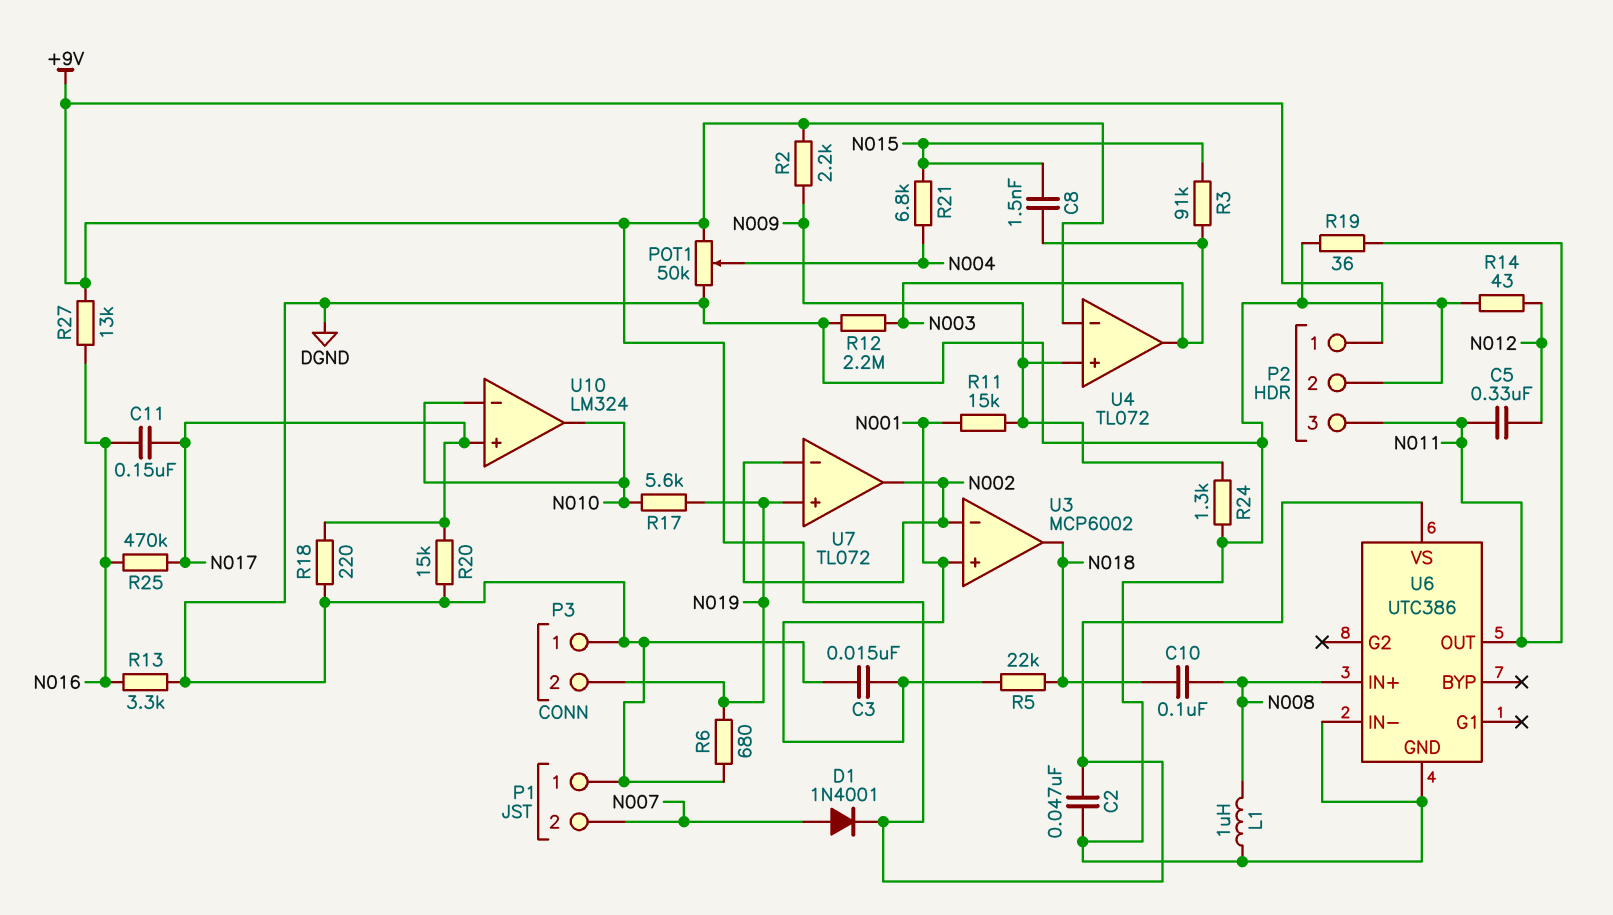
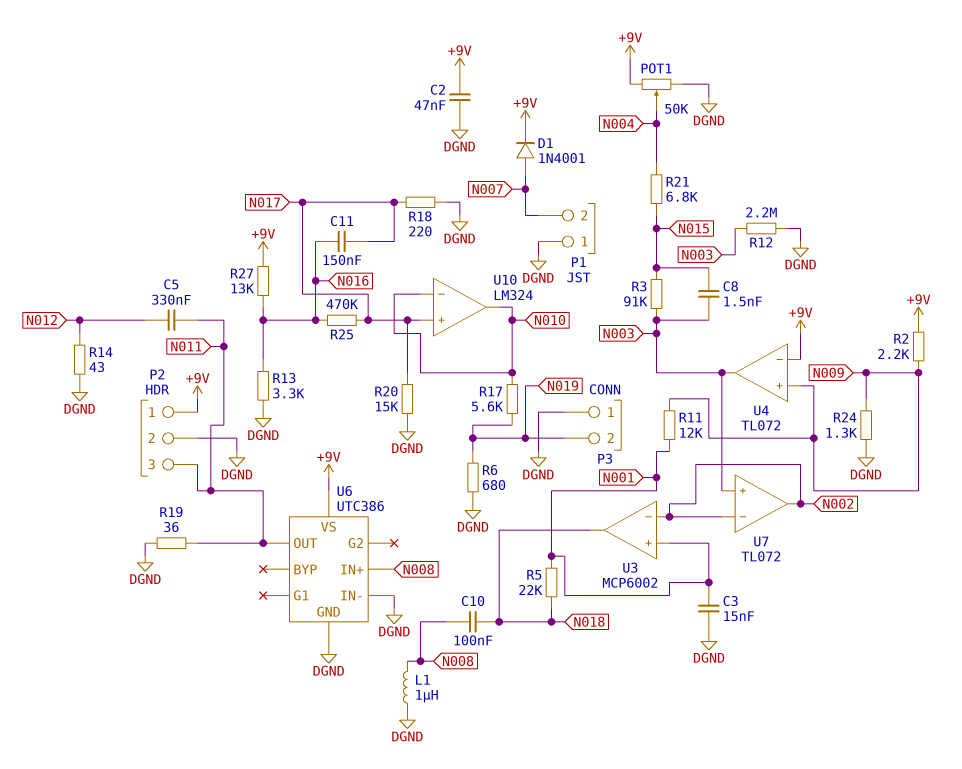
R11: 15k (N001, N009) -> 12k (N001, N009)
U7 pin in+: N019 -> N003

